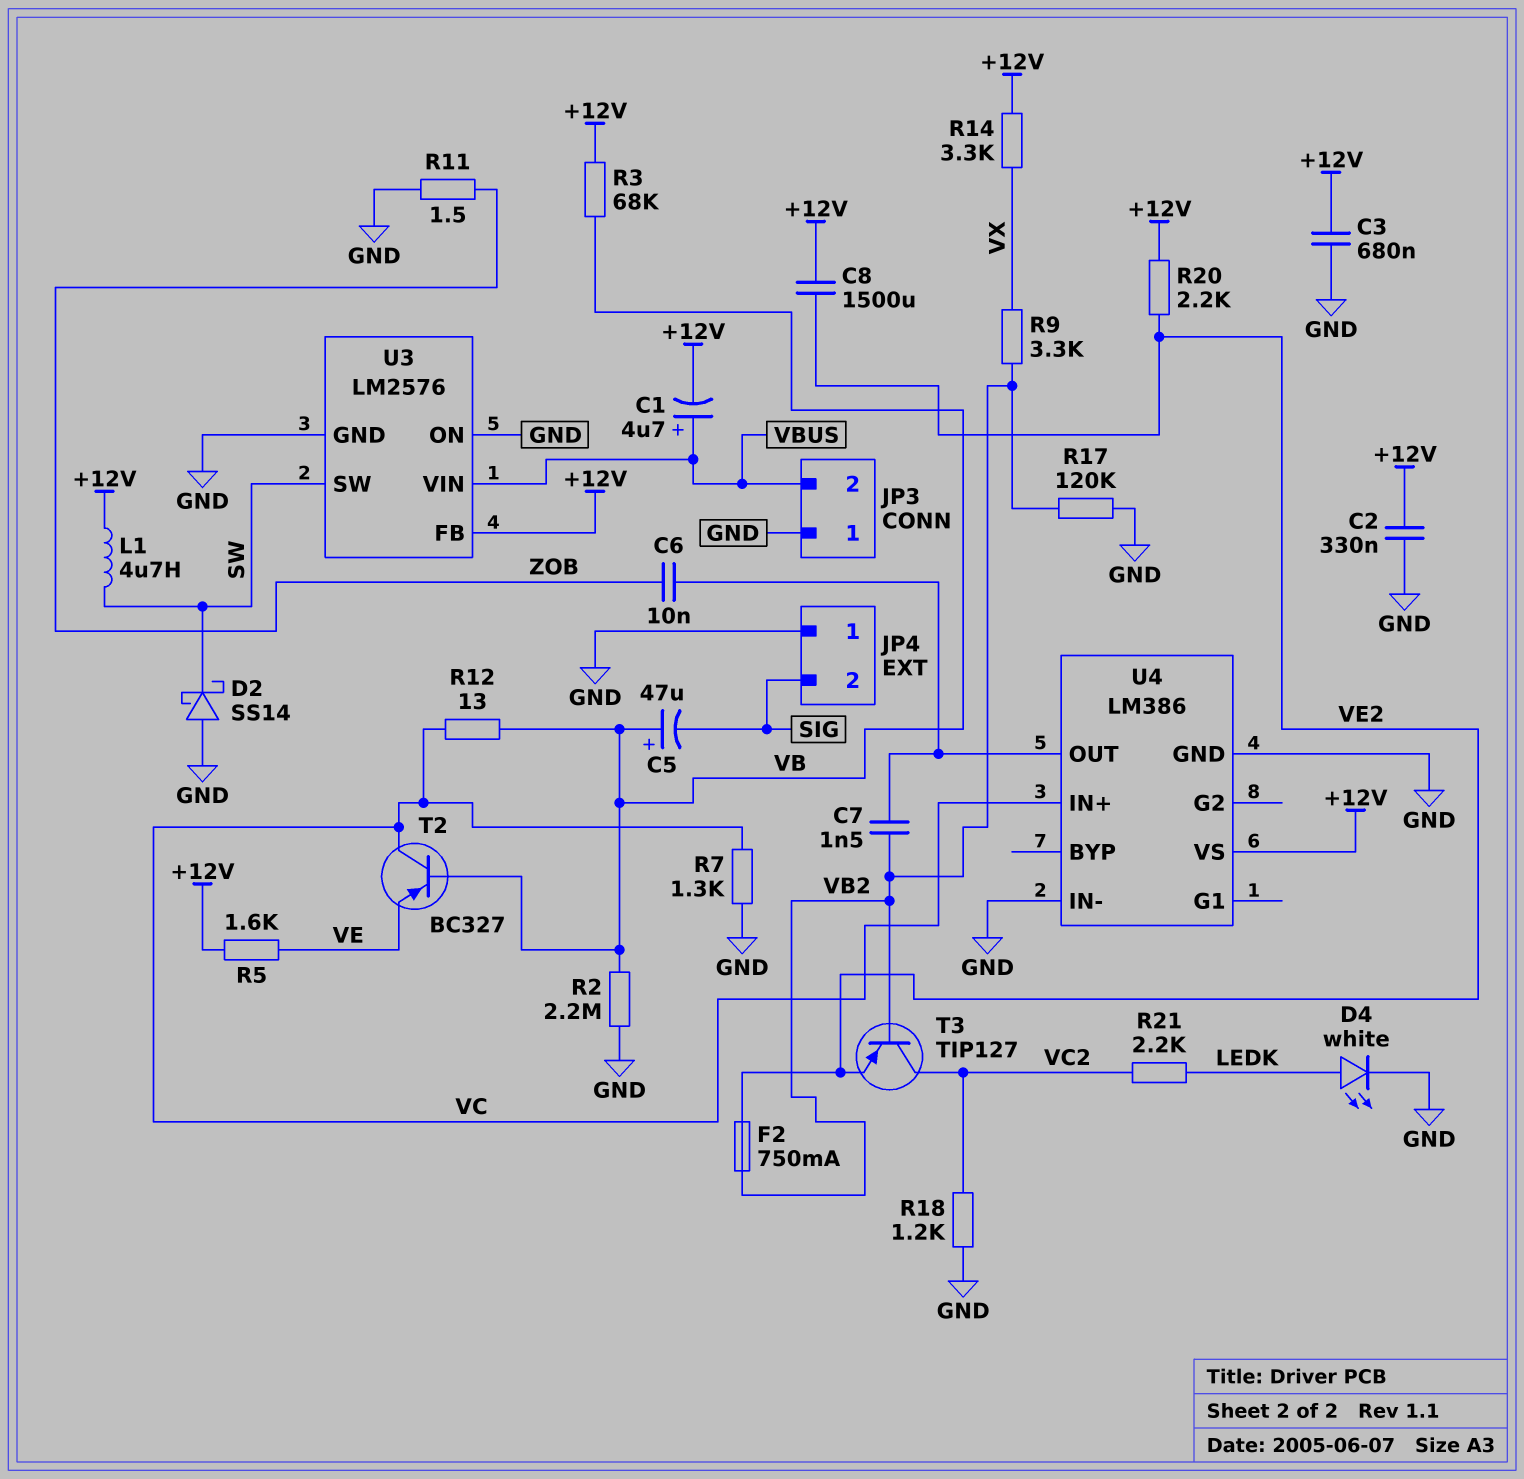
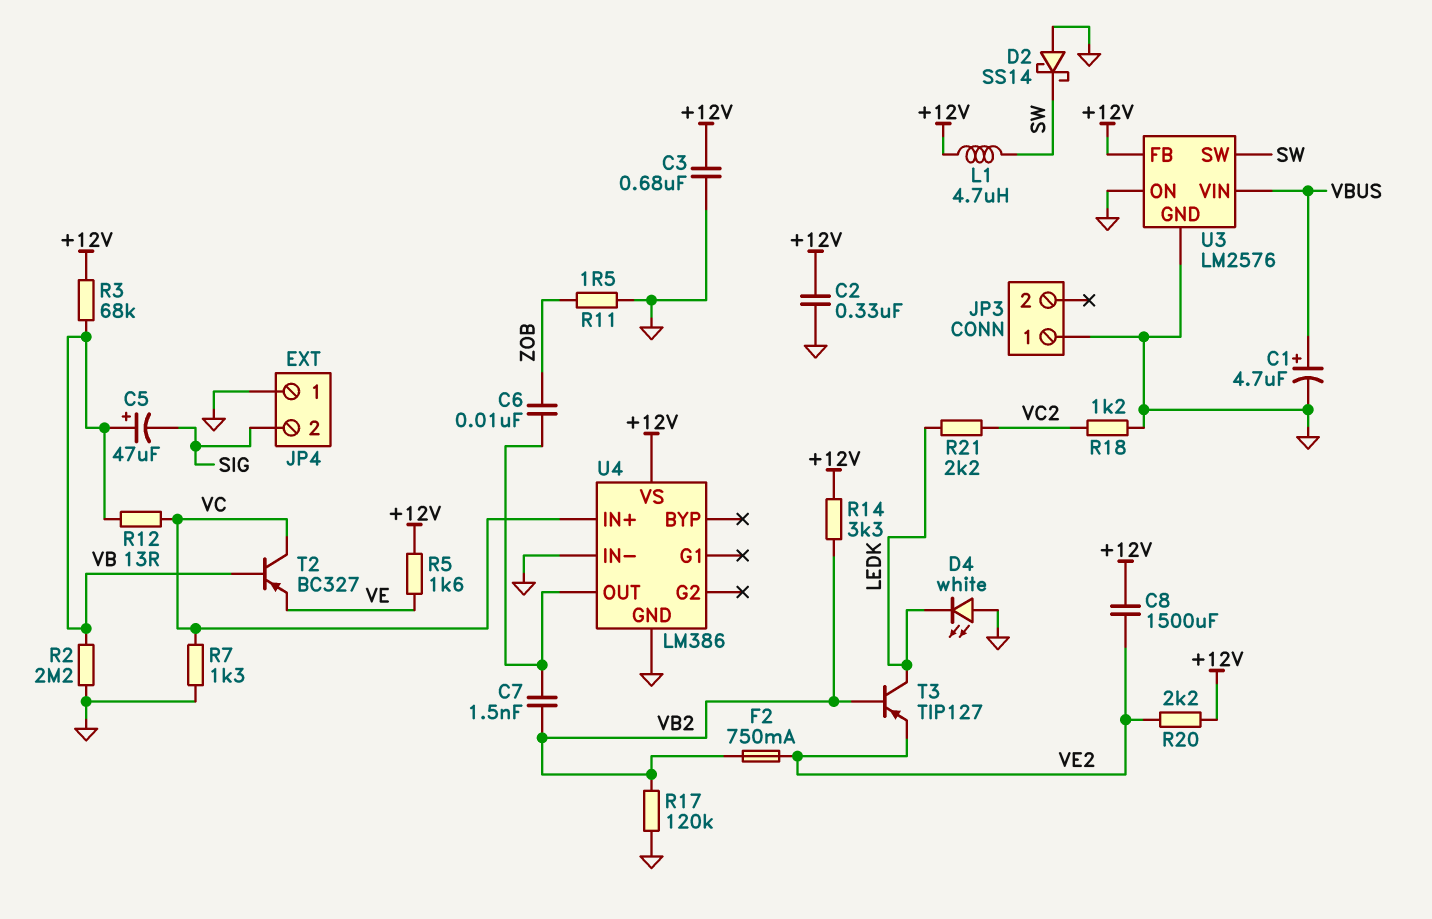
C1: 4.7uF (plus VBUS, minus +12V) -> 4.7uF (plus VBUS, minus GND)
D4: LED white (A LEDK, K GND) -> LED white (A GND, K LEDK)
JP3 pin 2: VBUS -> none
R9: 3.3k (VB2, VX) -> none
R14: 3.3k (+12V, VX) -> 3.3k (+12V, VB2)
T3: PNP TIP127 (B VB2, C VC2, E VE2) -> PNP TIP127 (B VB2, C LEDK, E VE2)

